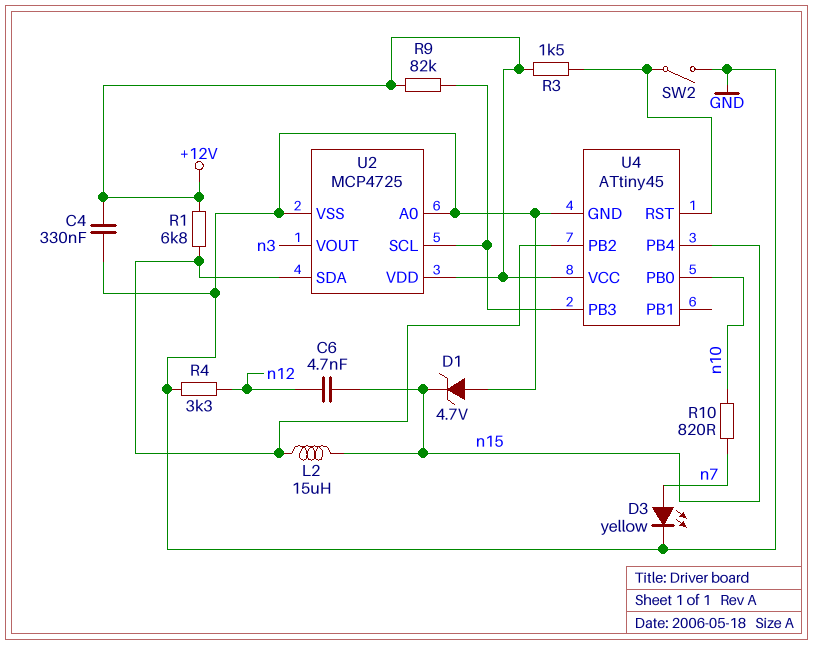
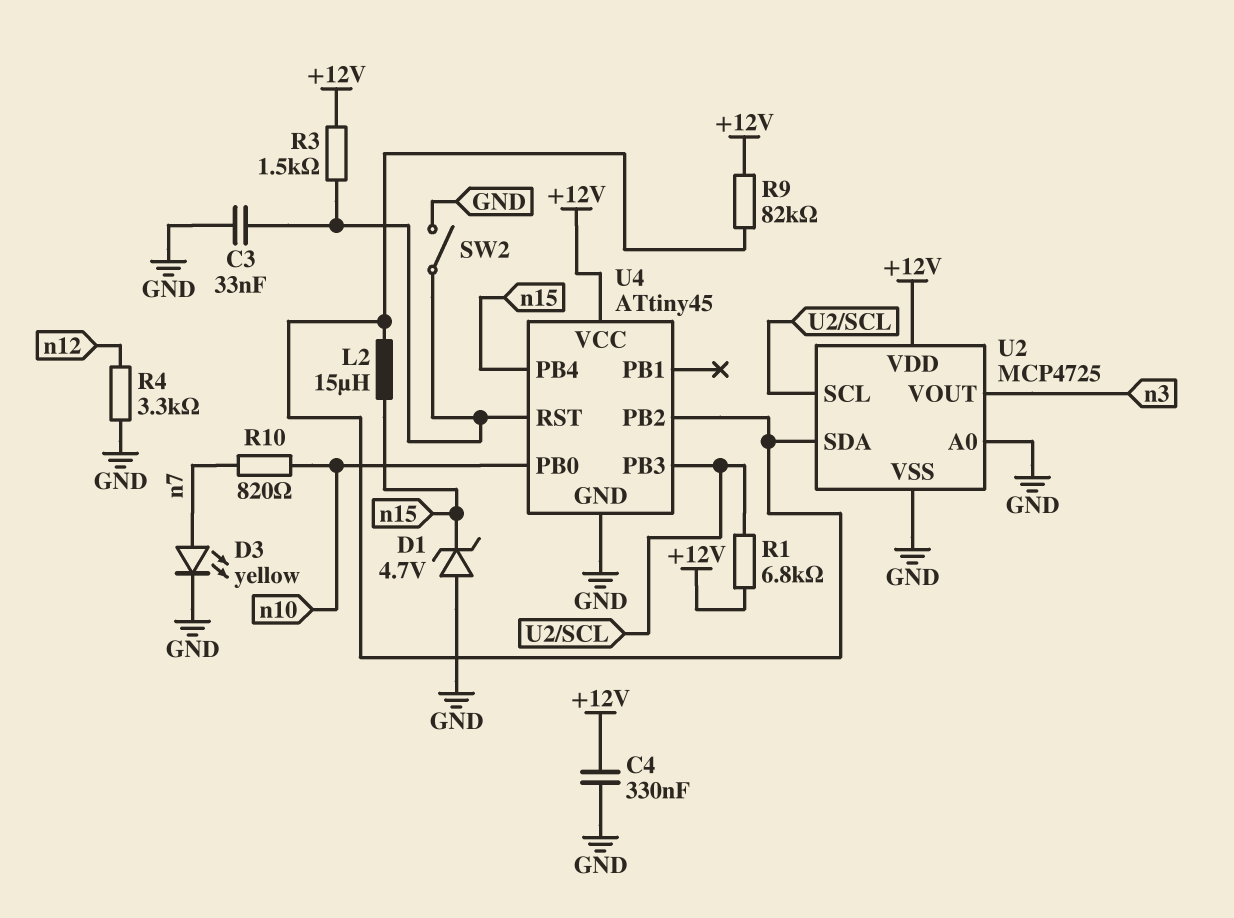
C3: none -> 33nF (GND, U4/RST)
C6: 4.7nF (n12, n15) -> none
R1: 6.8k (+12V, U2/SDA) -> 6.8k (+12V, U2/SCL)
R9: 82k (+12V, U2/SCL) -> 82k (+12V, U2/SDA)

